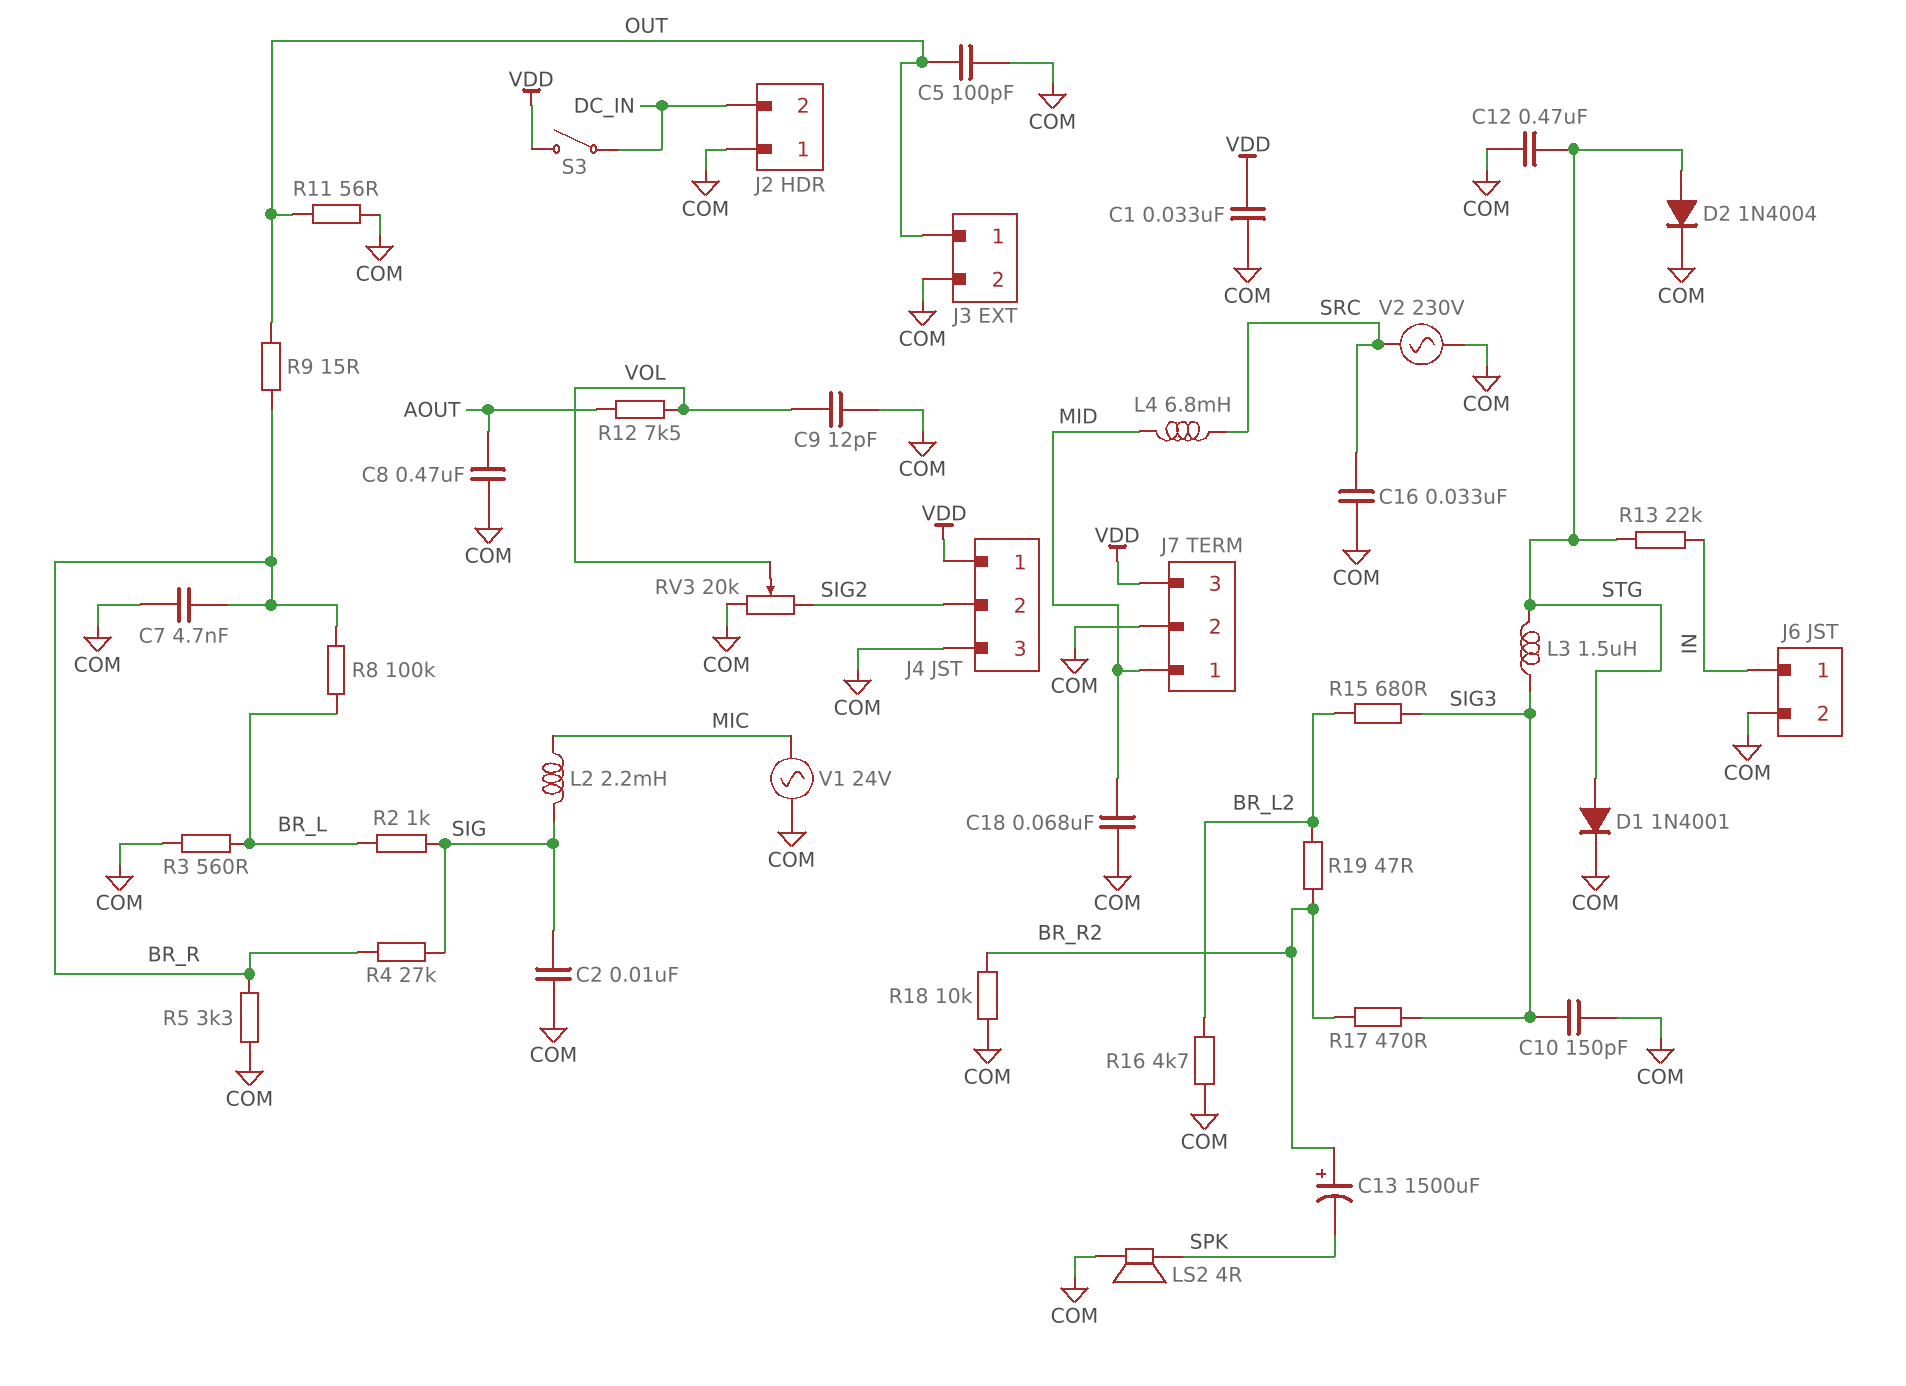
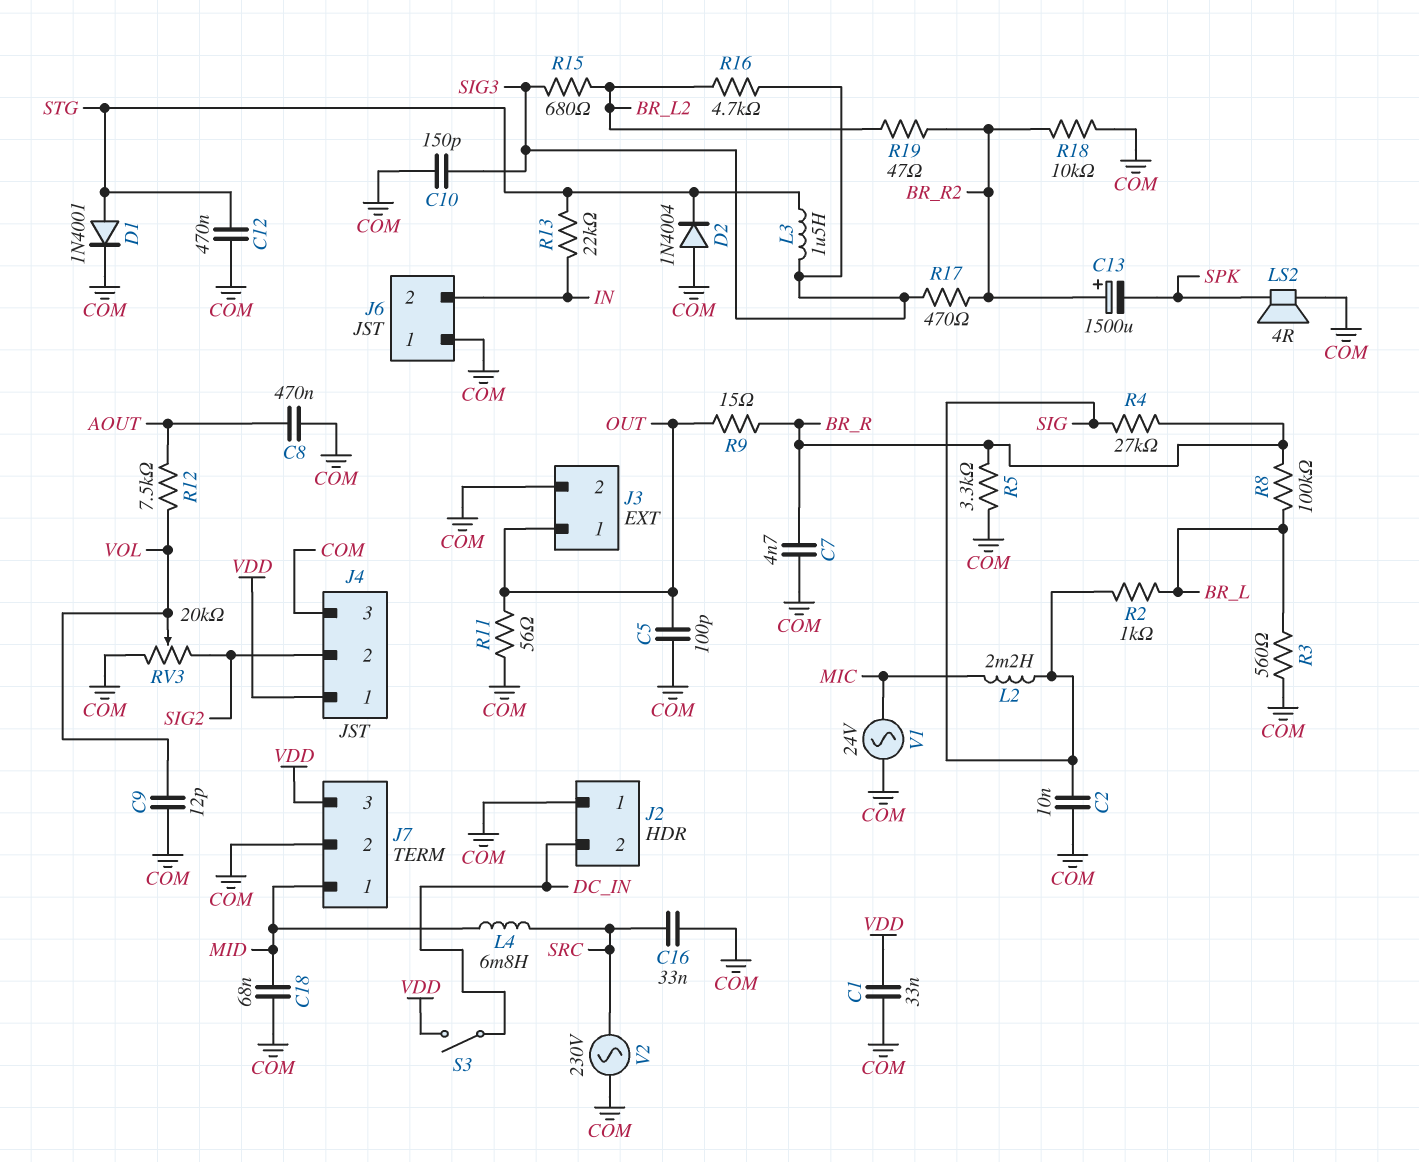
D2: diode 1N4004 (A STG, K COM) -> diode 1N4004 (A COM, K STG)
J6 pin 1: IN -> COM
J6 pin 2: COM -> IN
R16: 4.7k (BR_L2, COM) -> 4.7k (BR_L2, SIG3)

